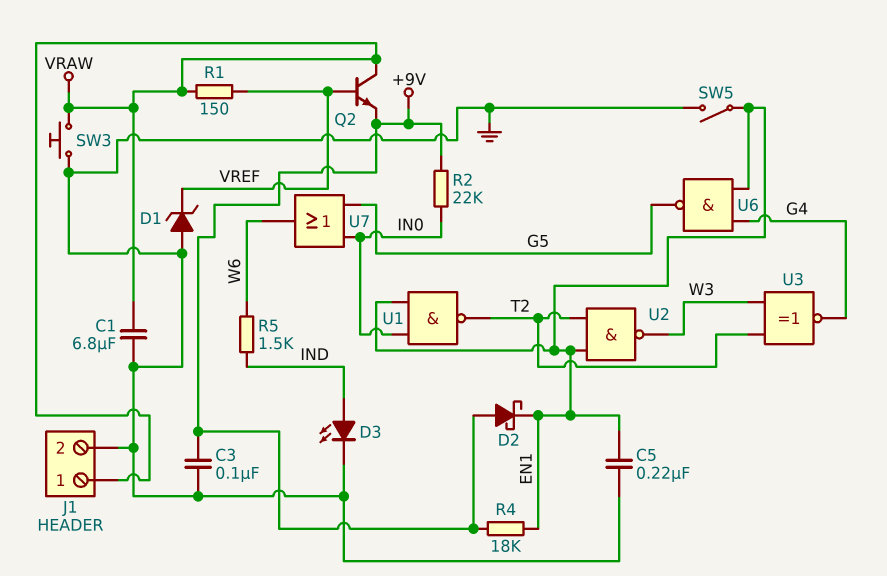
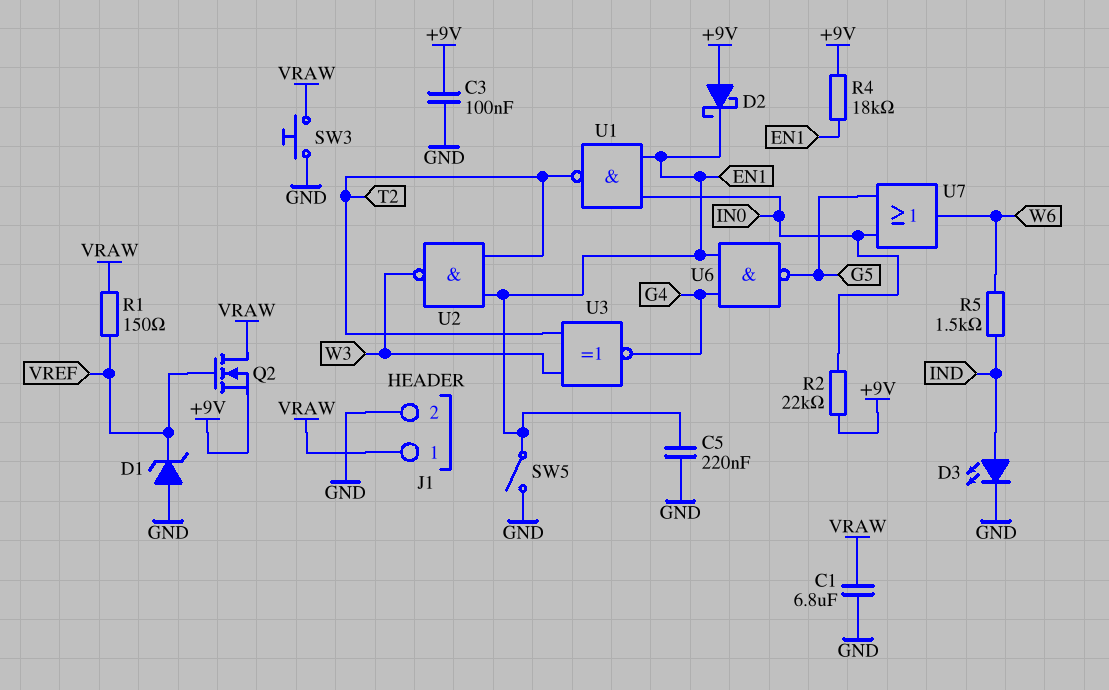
Q2: NPN (B VREF, C VRAW, E +9V) -> NMOS (G VREF, D VRAW, S +9V)

